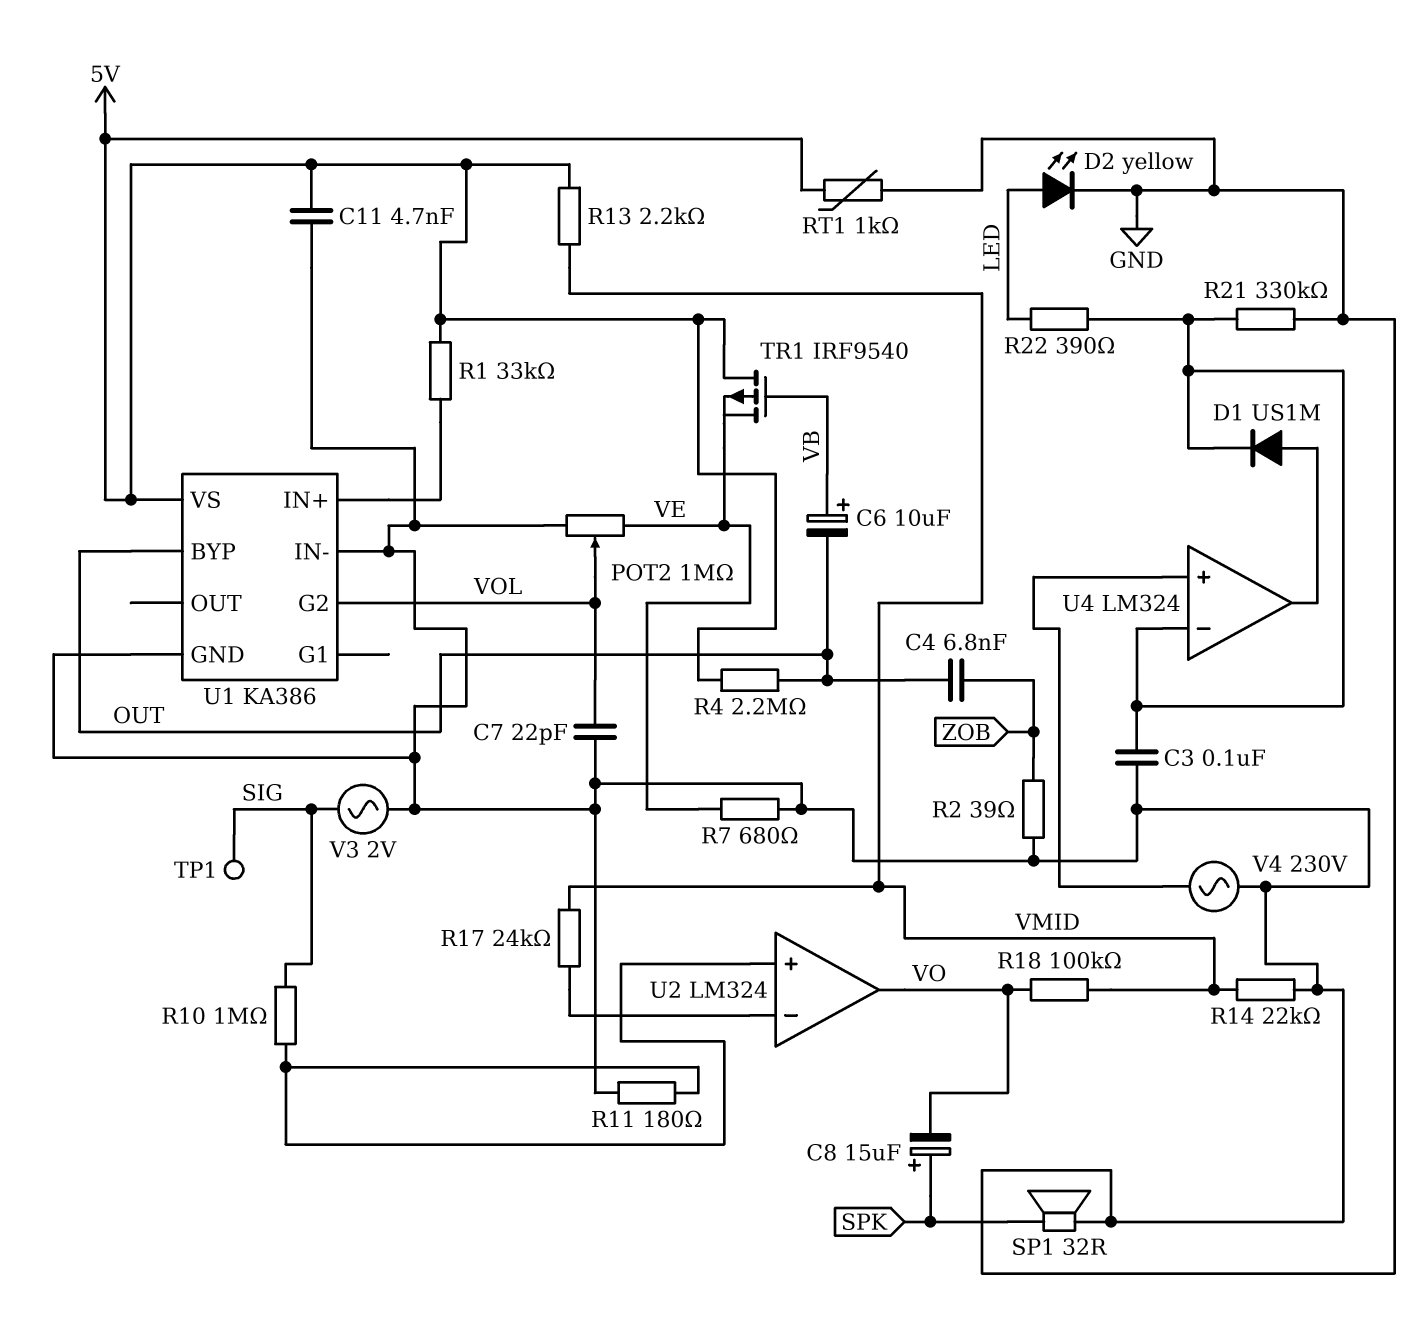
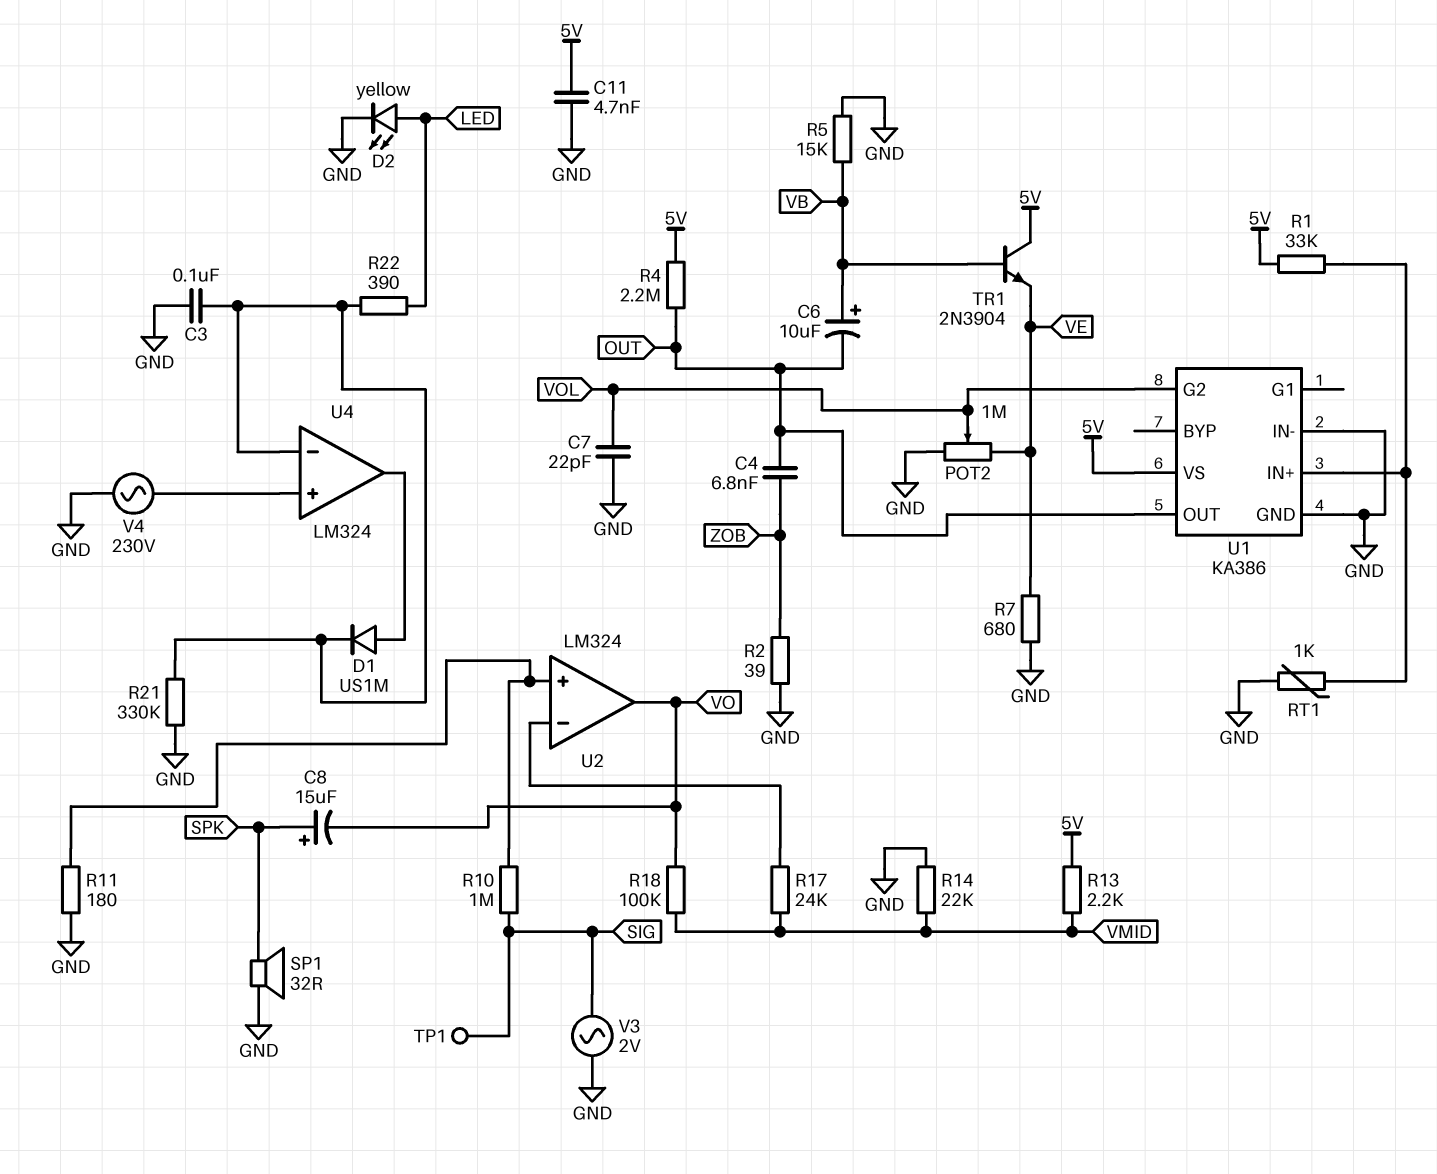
R5: none -> 15k (GND, VB)
RT1: 1k (5V, GND) -> 1k (GND, U1/IN+)
TR1: PMOS IRF9540 (G VB, D 5V, S VE) -> NPN 2N3904 (B VB, C 5V, E VE)
U1 pin BYP: OUT -> none
U1 pin OUT: none -> OUT

